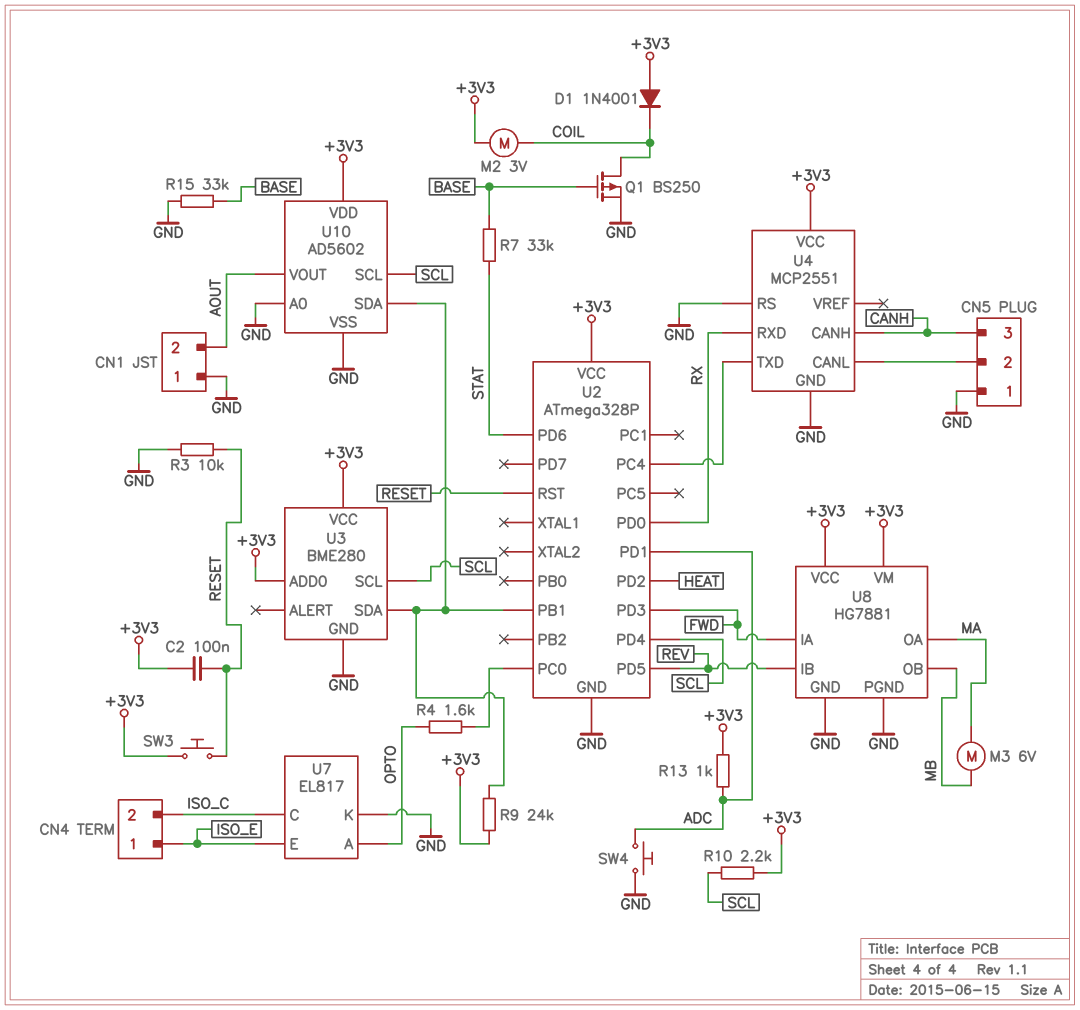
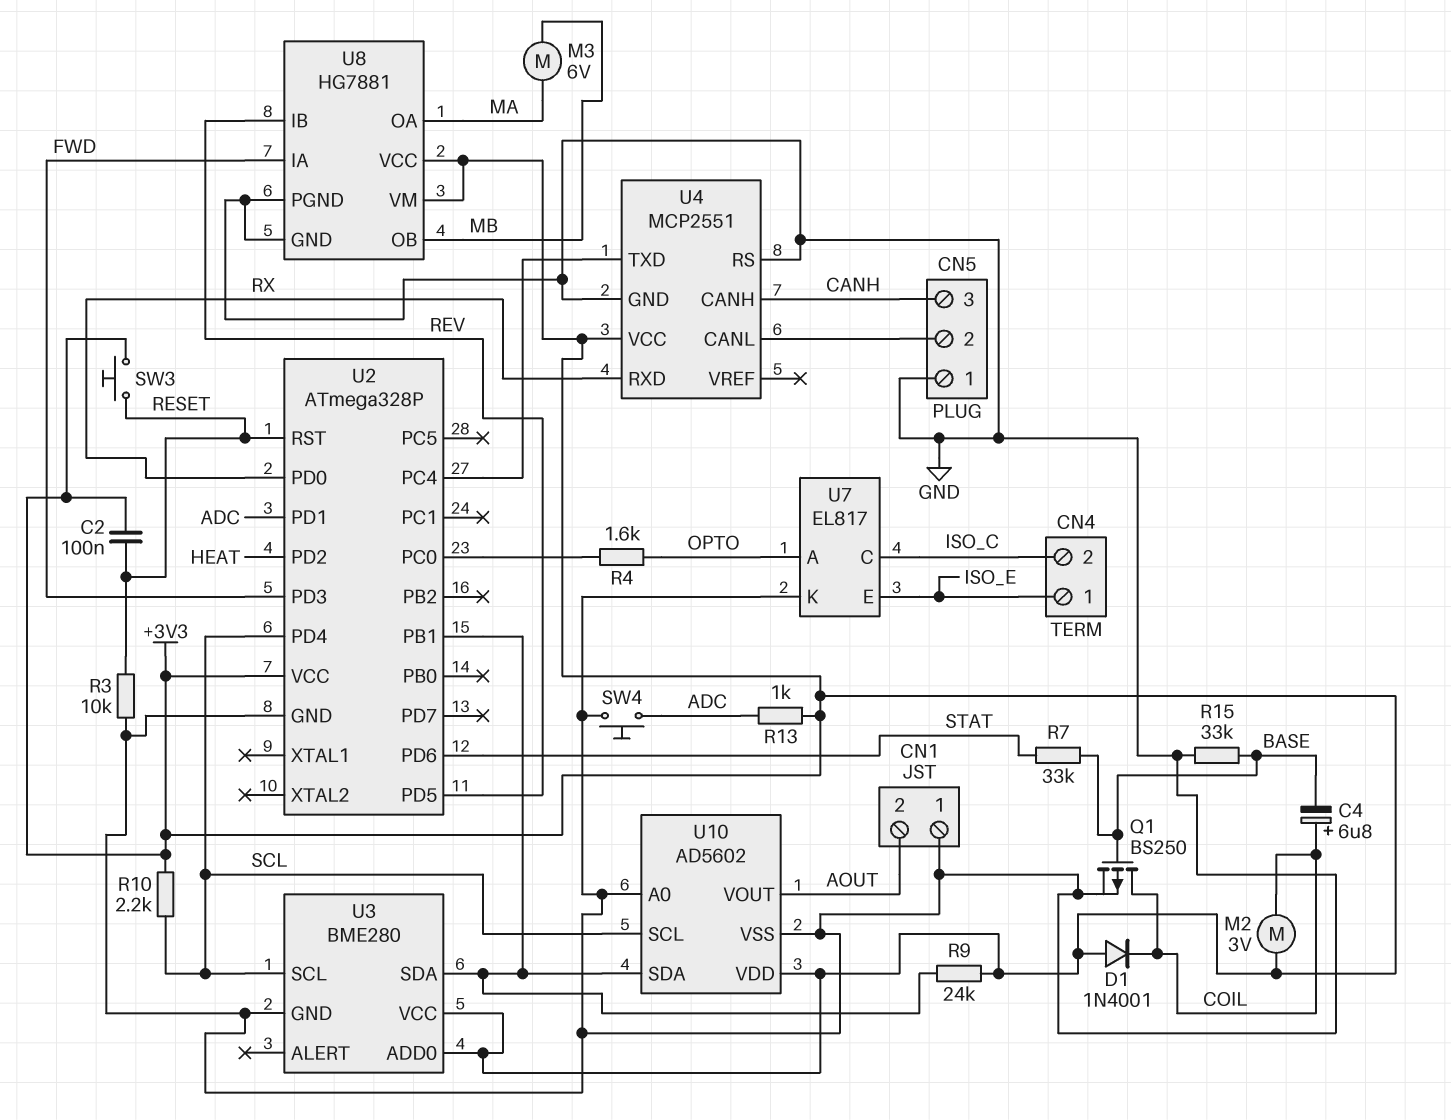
C4: none -> 6.8uF (plus COIL, minus BASE)

